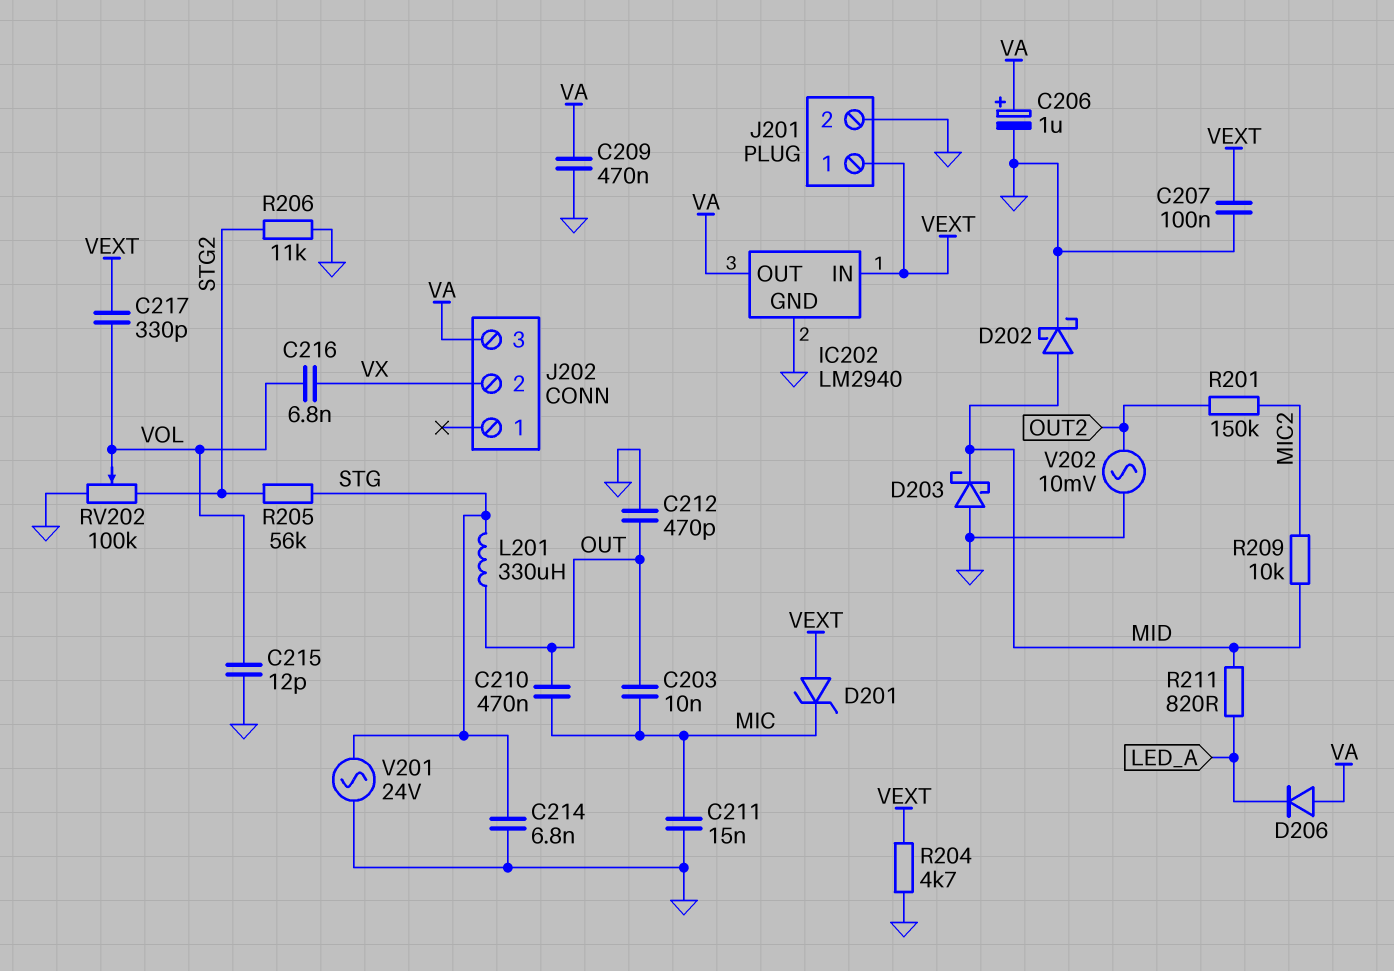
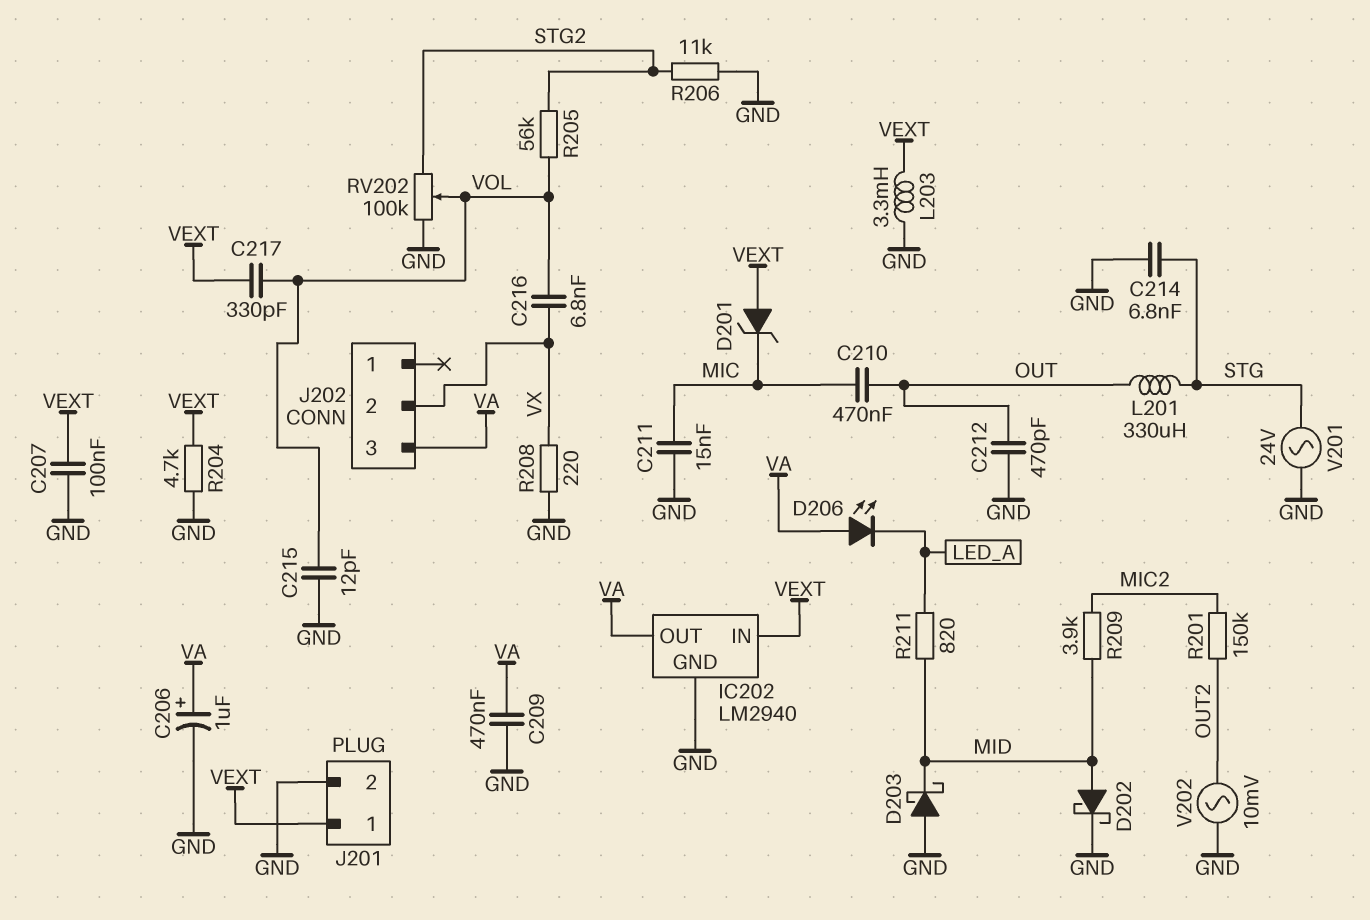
C203: 10nF (MIC, OUT) -> none
D206: diode (A VA, K LED_A) -> LED (A VA, K LED_A)
L203: none -> 3.3mH (GND, VEXT)
R205: 56k (STG, STG2) -> 56k (STG2, VOL)
R208: none -> 220 (GND, VX)
R209: 10k (MIC2, MID) -> 3.9k (MIC2, MID)

